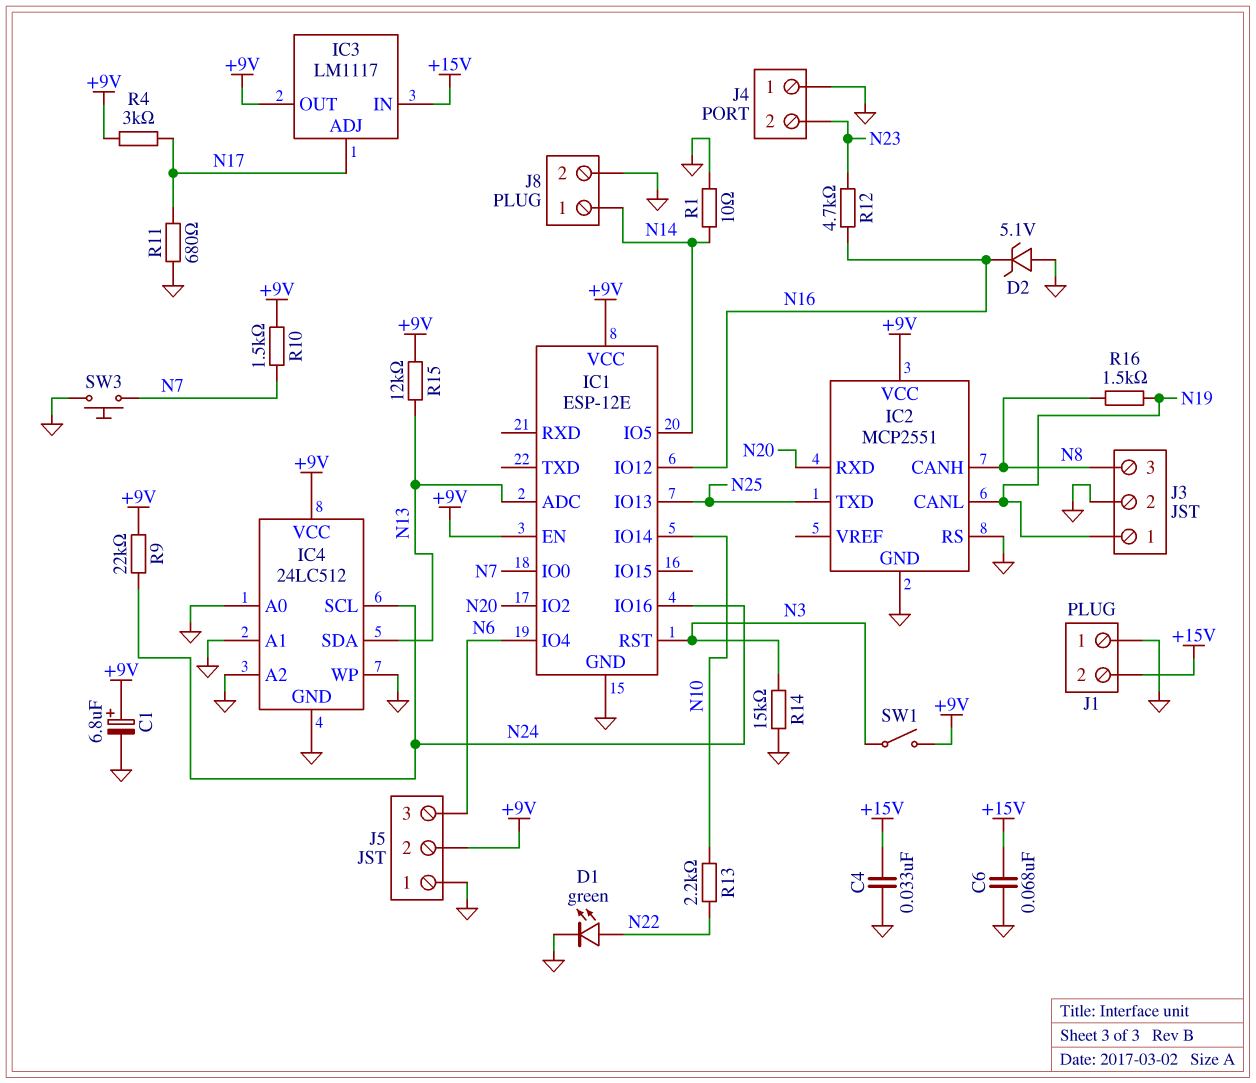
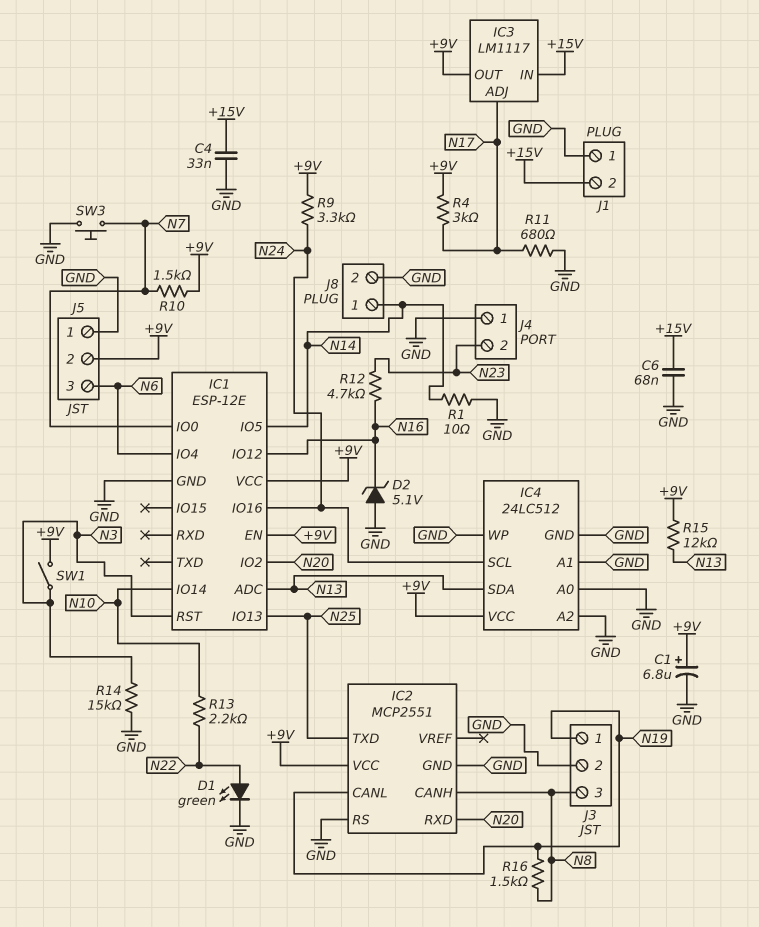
R9: 22k (+9V, N24) -> 3.3k (+9V, N24)

